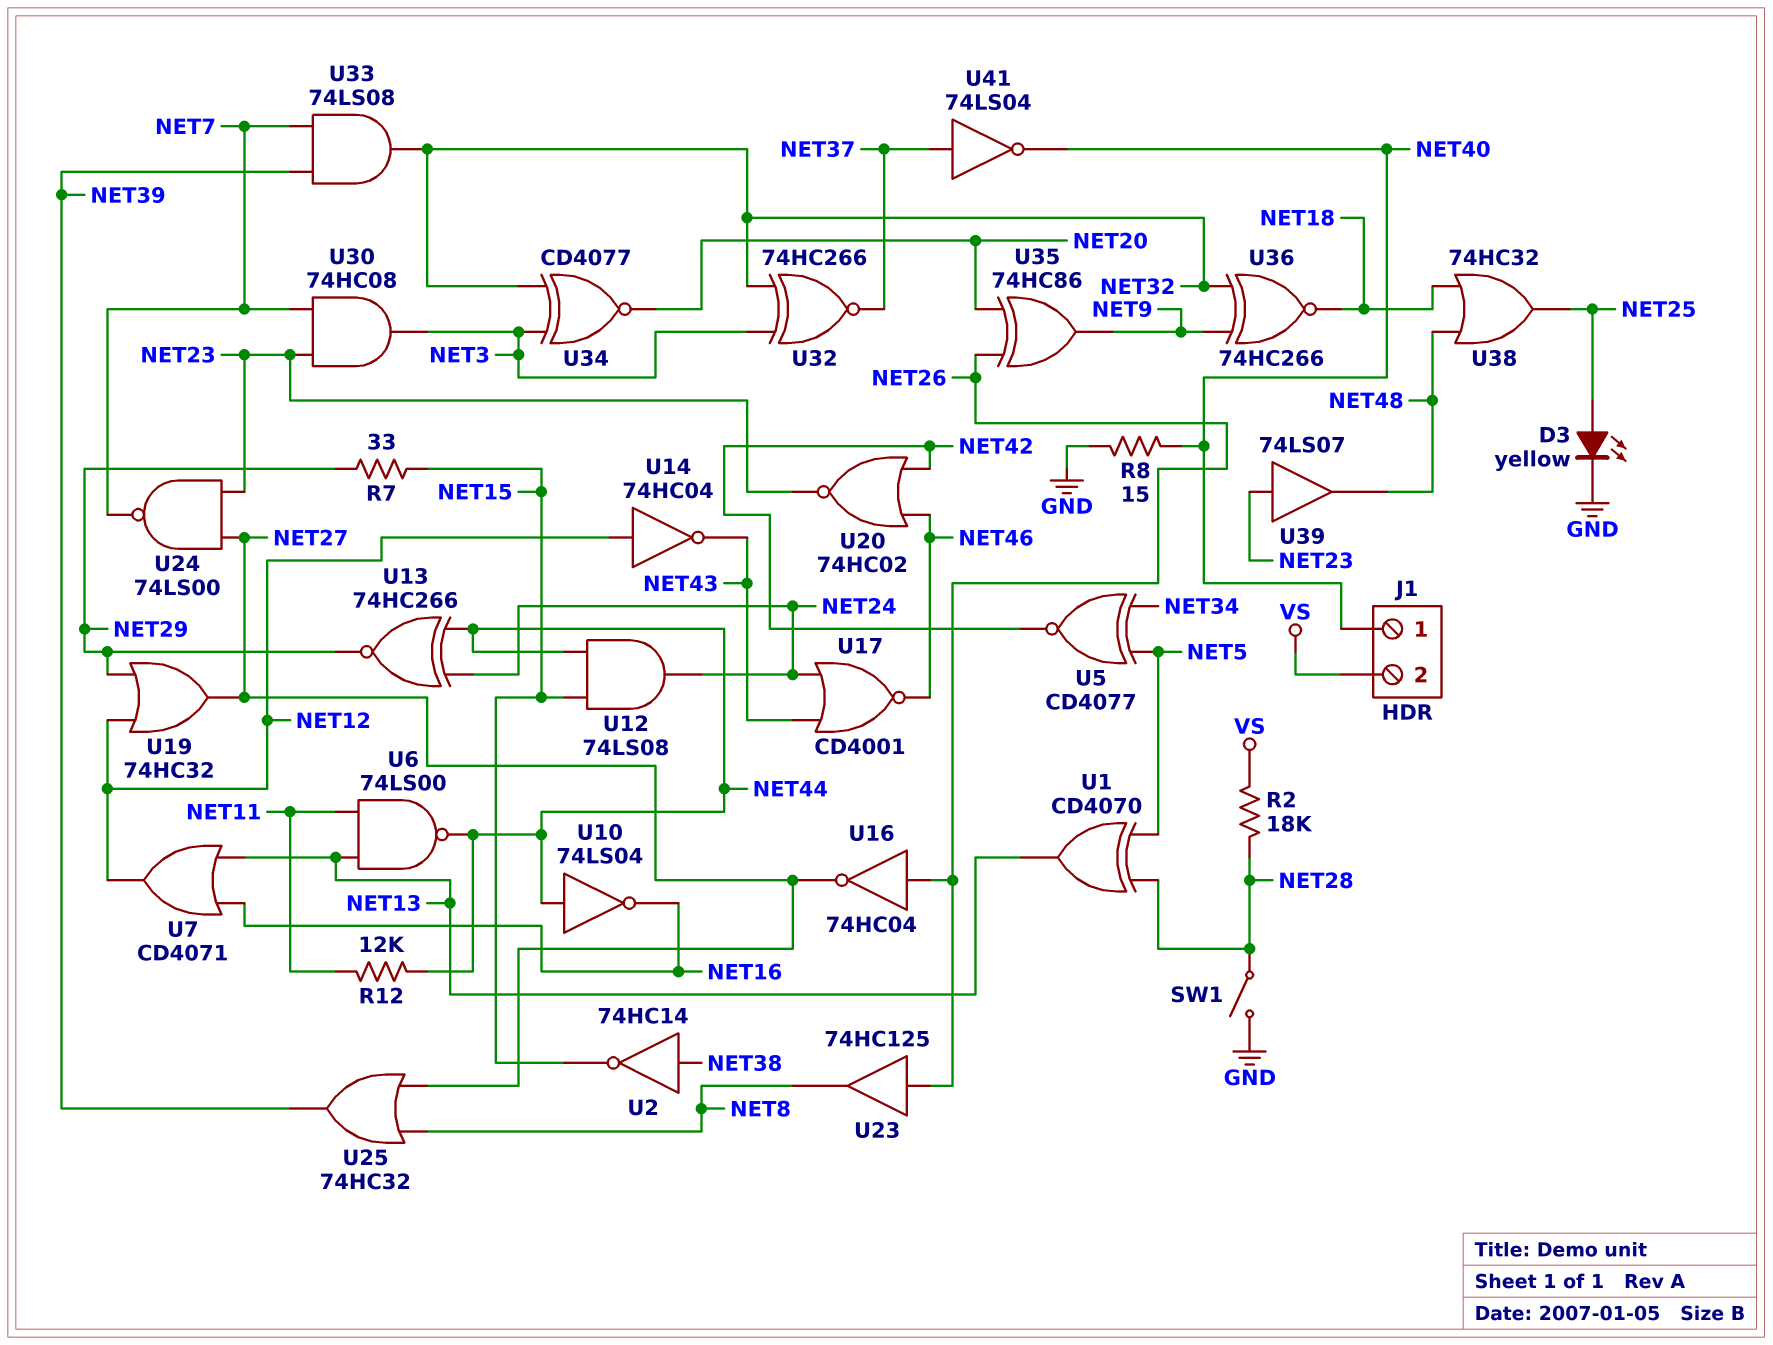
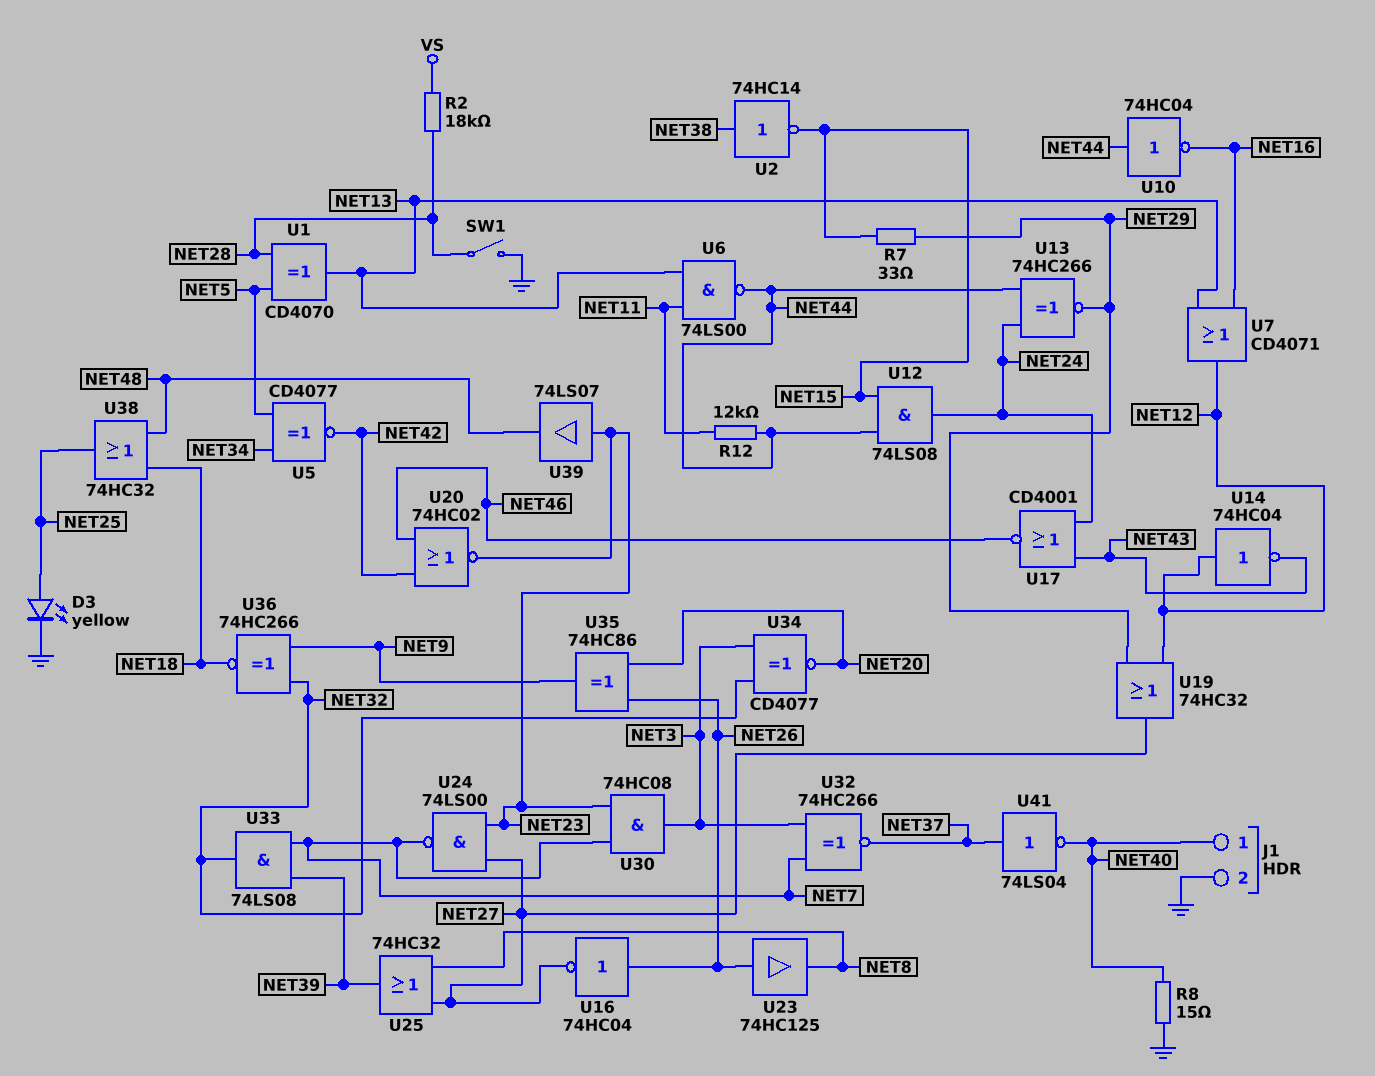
J1 pin 2: VS -> GND
U10: NOT 74LS04 (in NET44, out NET16) -> NOT 74HC04 (in NET44, out NET16)
U32: XNOR 74HC266 (in NET3, in NET32, out NET37) -> XNOR 74HC266 (in NET3, in NET7, out NET37)

